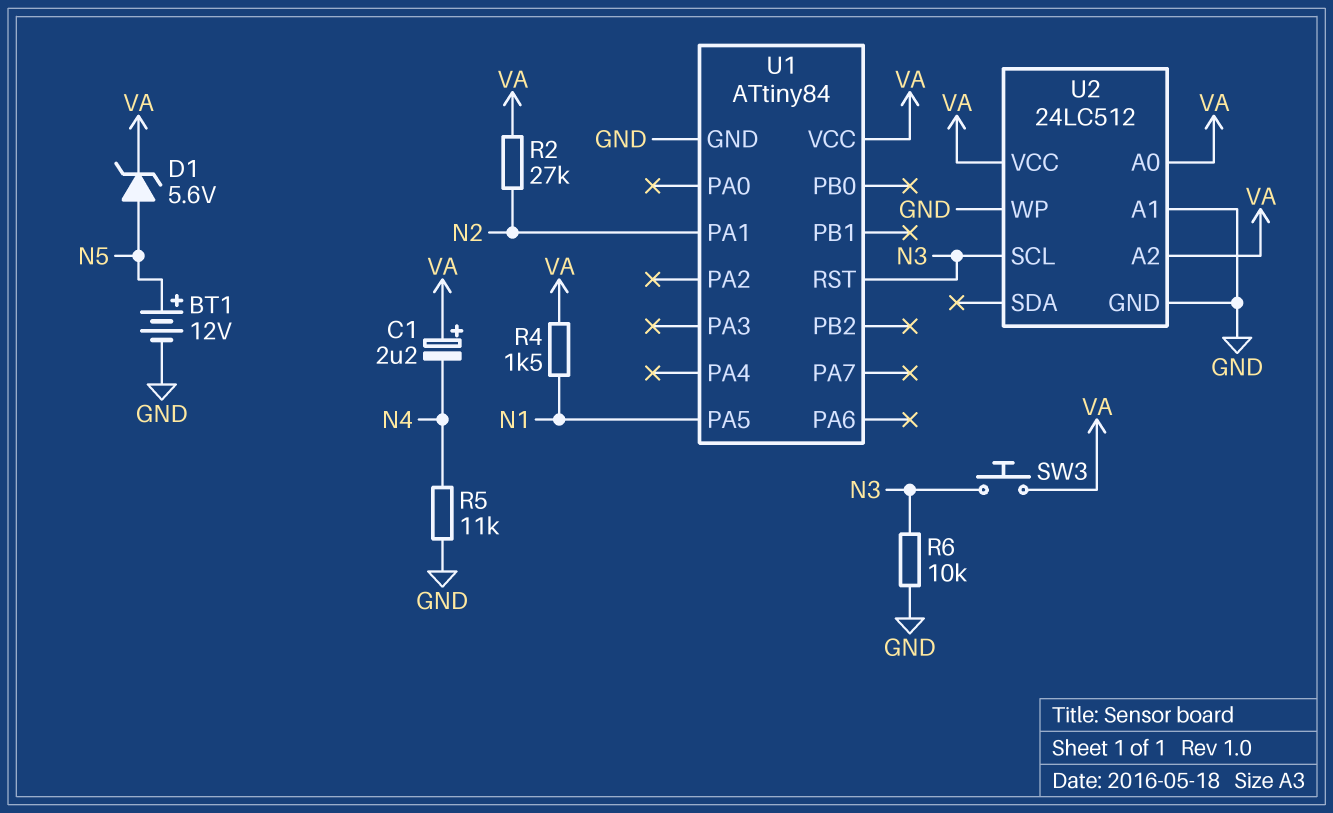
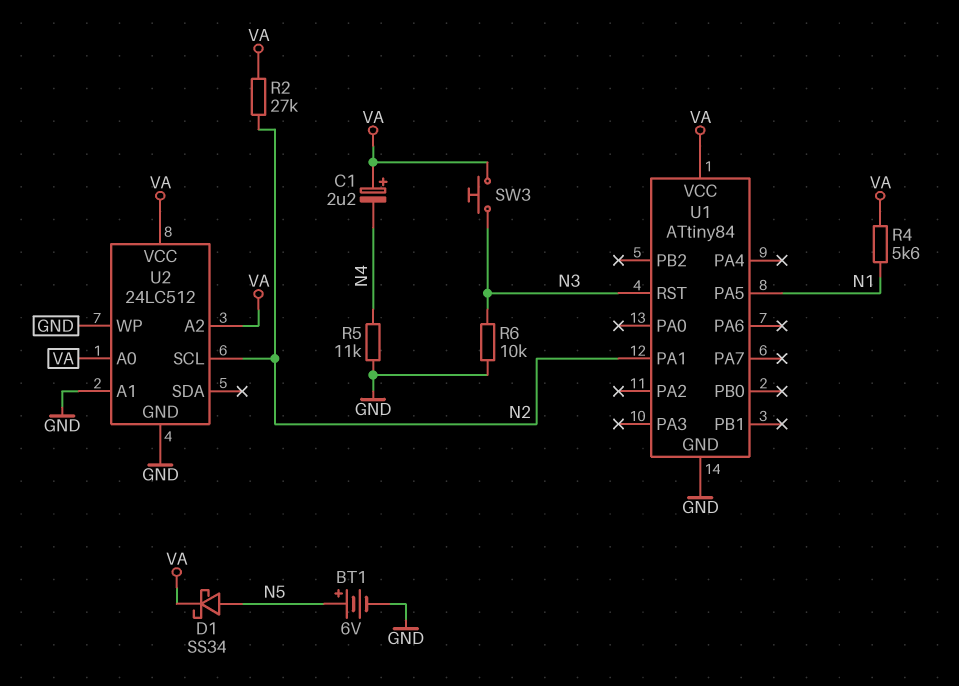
BT1: 12V (plus N5, minus GND) -> 6V (plus N5, minus GND)
D1: zener 5.6V (A N5, K VA) -> schottky SS34 (A N5, K VA)
R4: 1.5k (N1, VA) -> 5.6k (N1, VA)
U2 pin SCL: N3 -> N2

